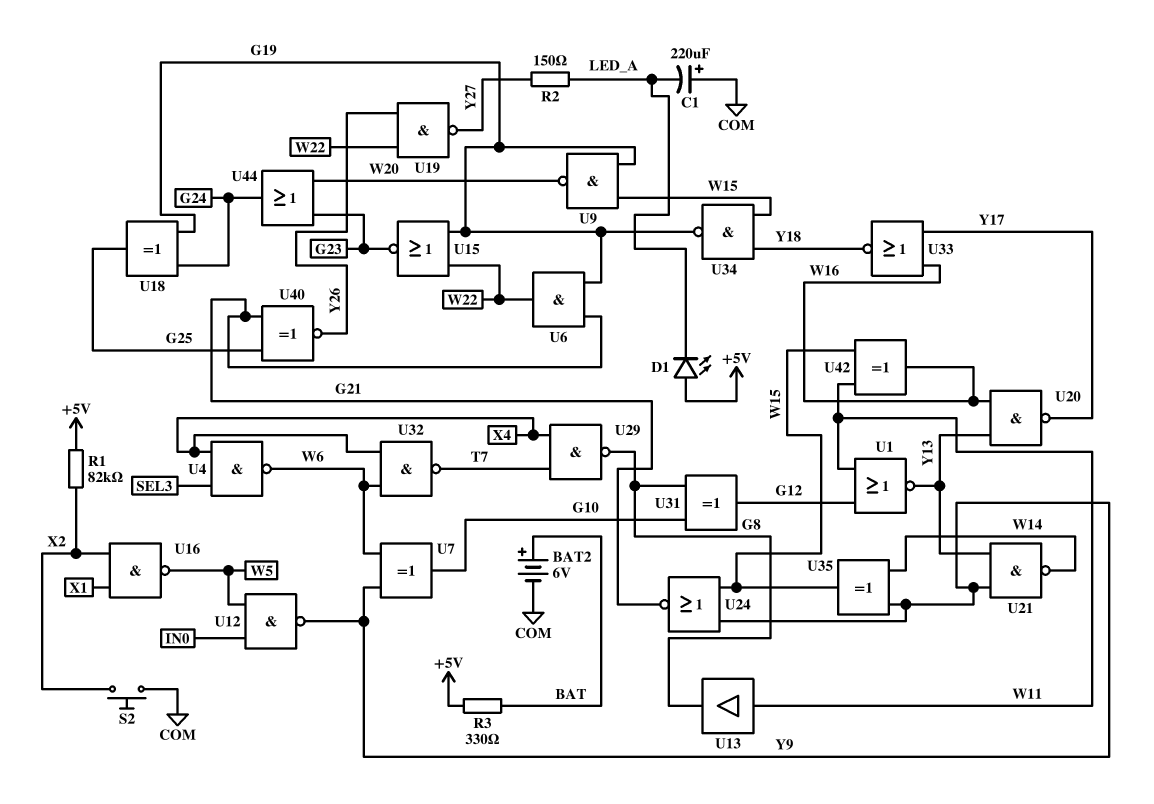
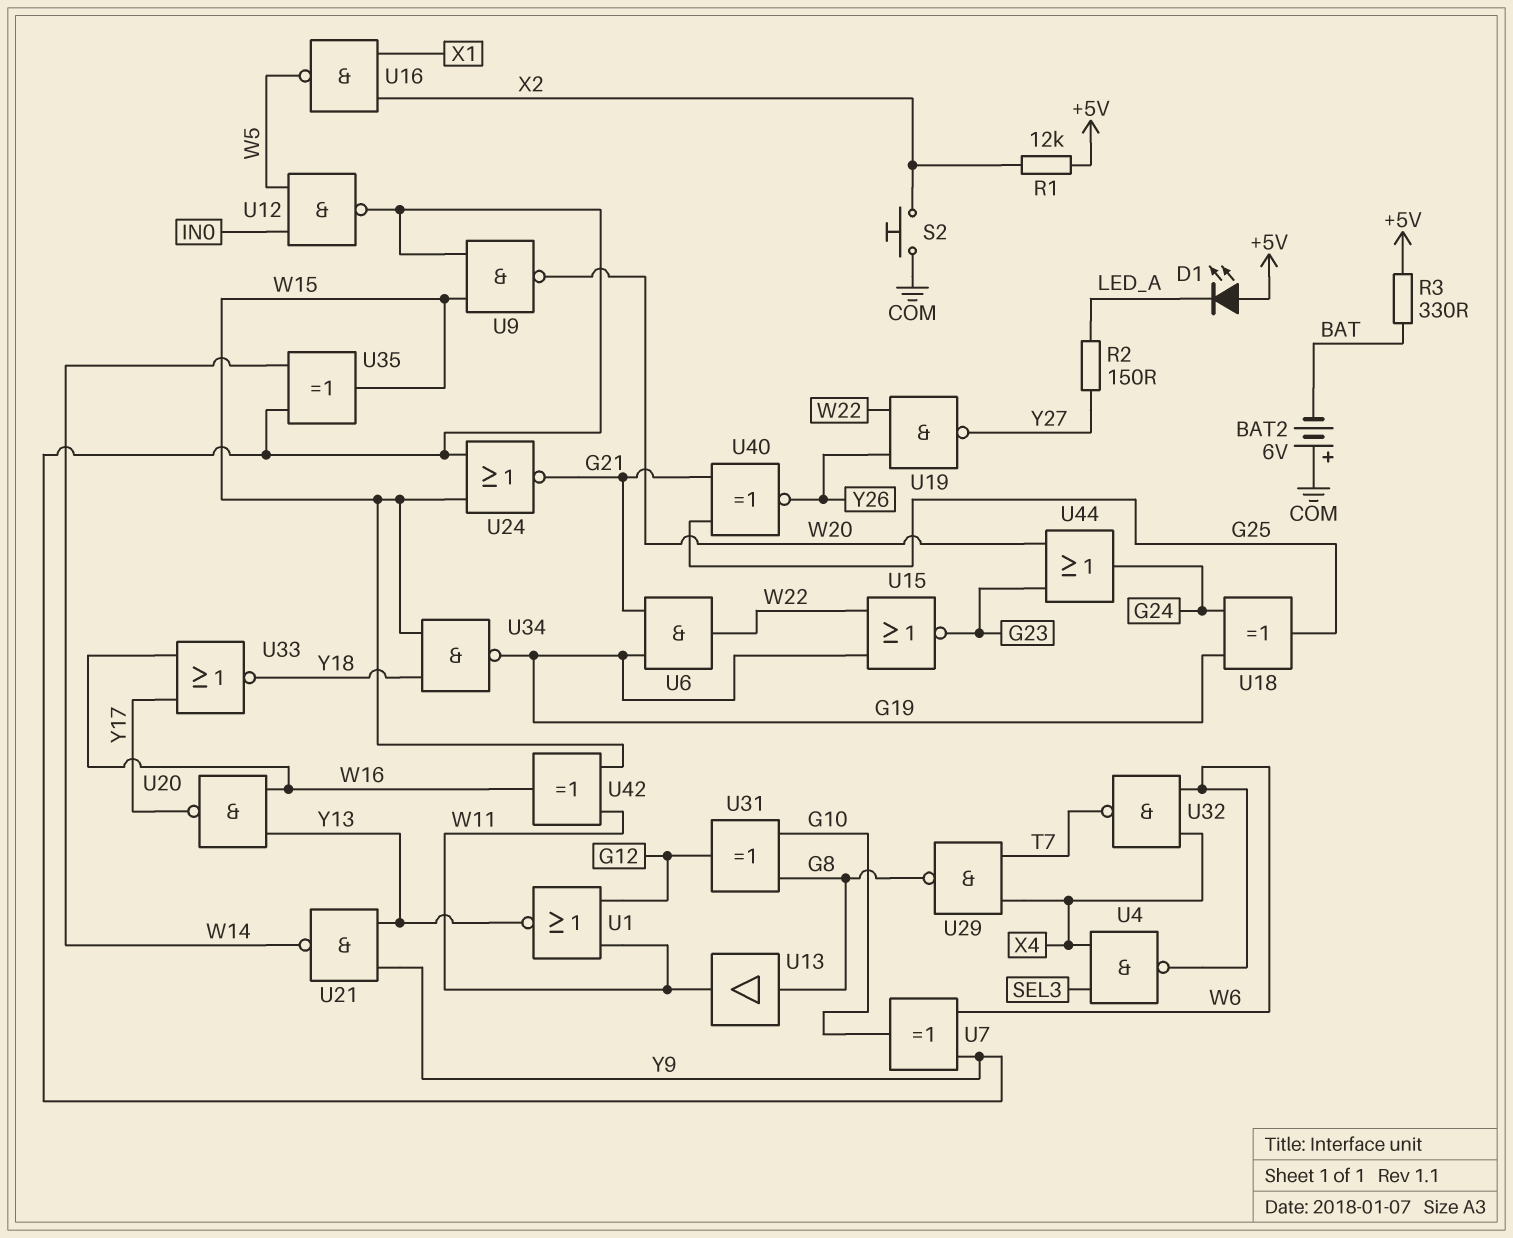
BAT2: 6V (plus BAT, minus COM) -> 6V (plus COM, minus BAT)
C1: 220uF (plus COM, minus LED_A) -> none
R1: 82k (+5V, X2) -> 12k (+5V, X2)
U9: NAND (in G19, in W15, out W20) -> NAND (in W15, in Y9, out W20)
U13: buffer (in W11, out G8) -> buffer (in G8, out W11)

